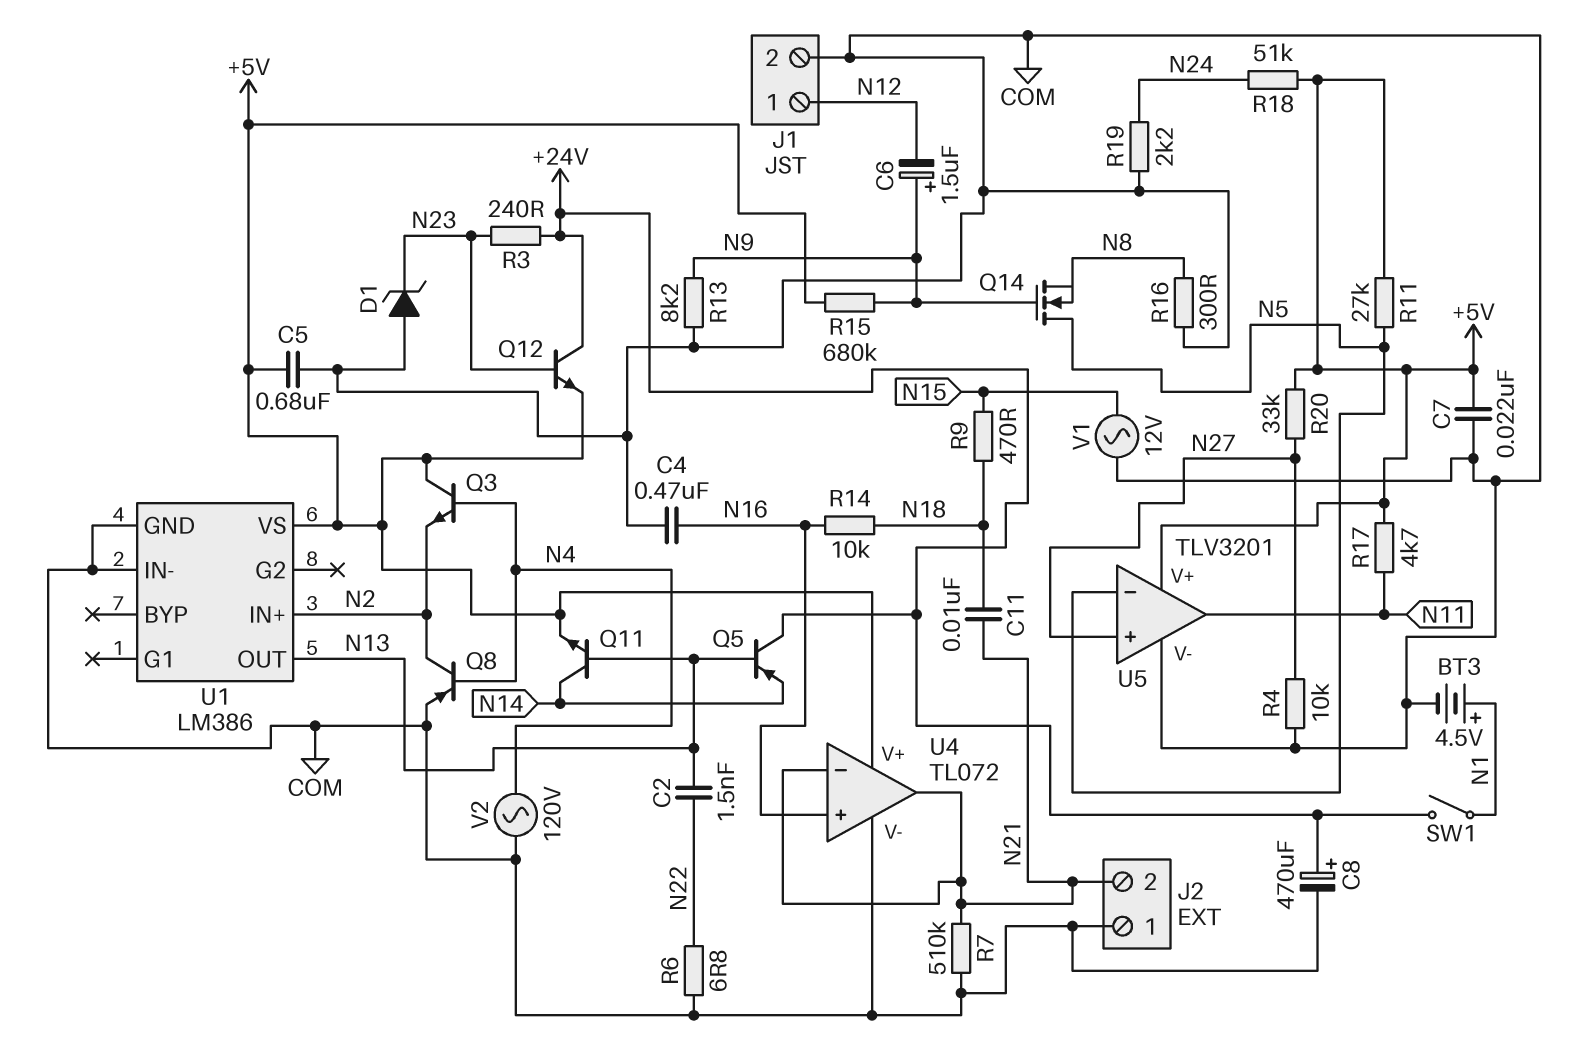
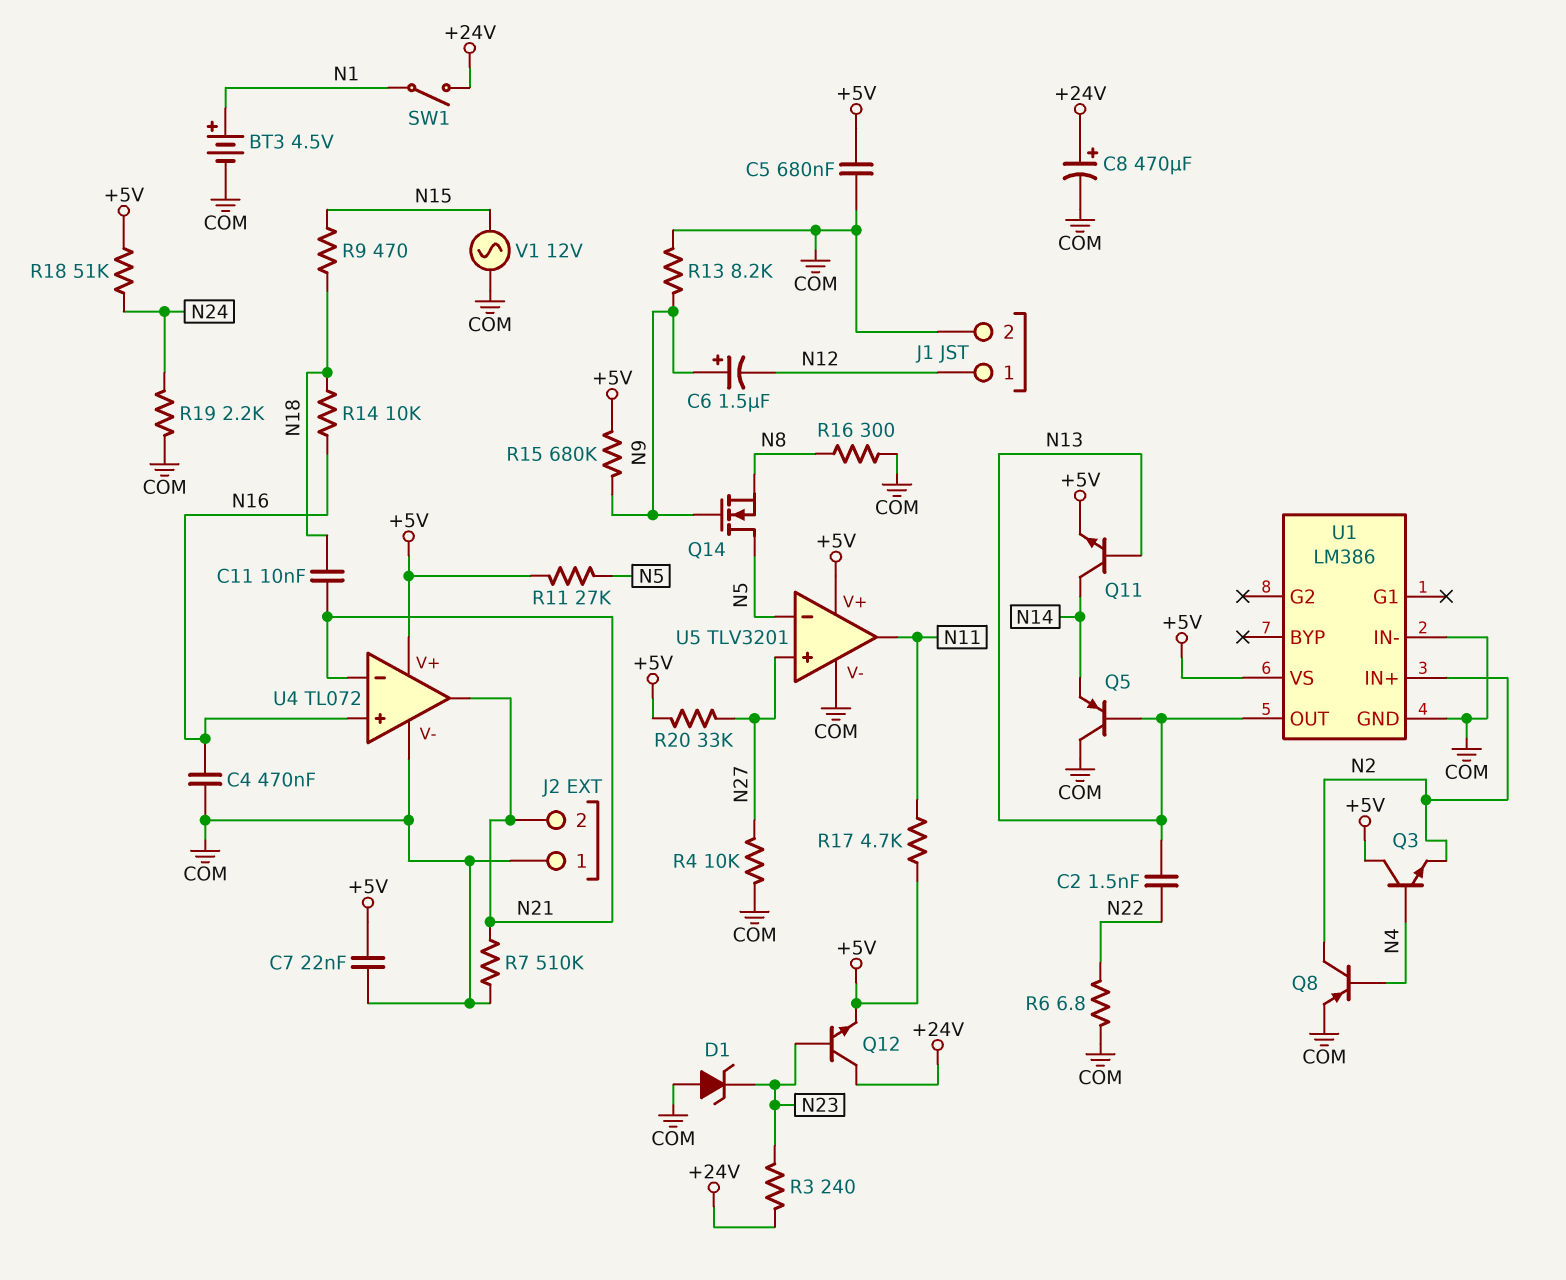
Q5: PNP (B N13, C +24V, E N14) -> PNP (B N13, C COM, E N14)
V2: AC 120V (COM, N4) -> none

